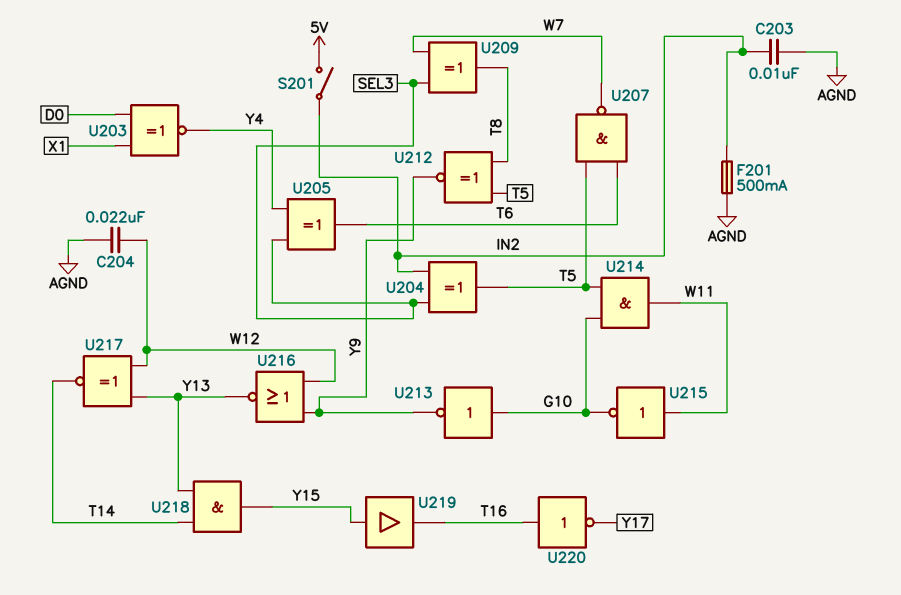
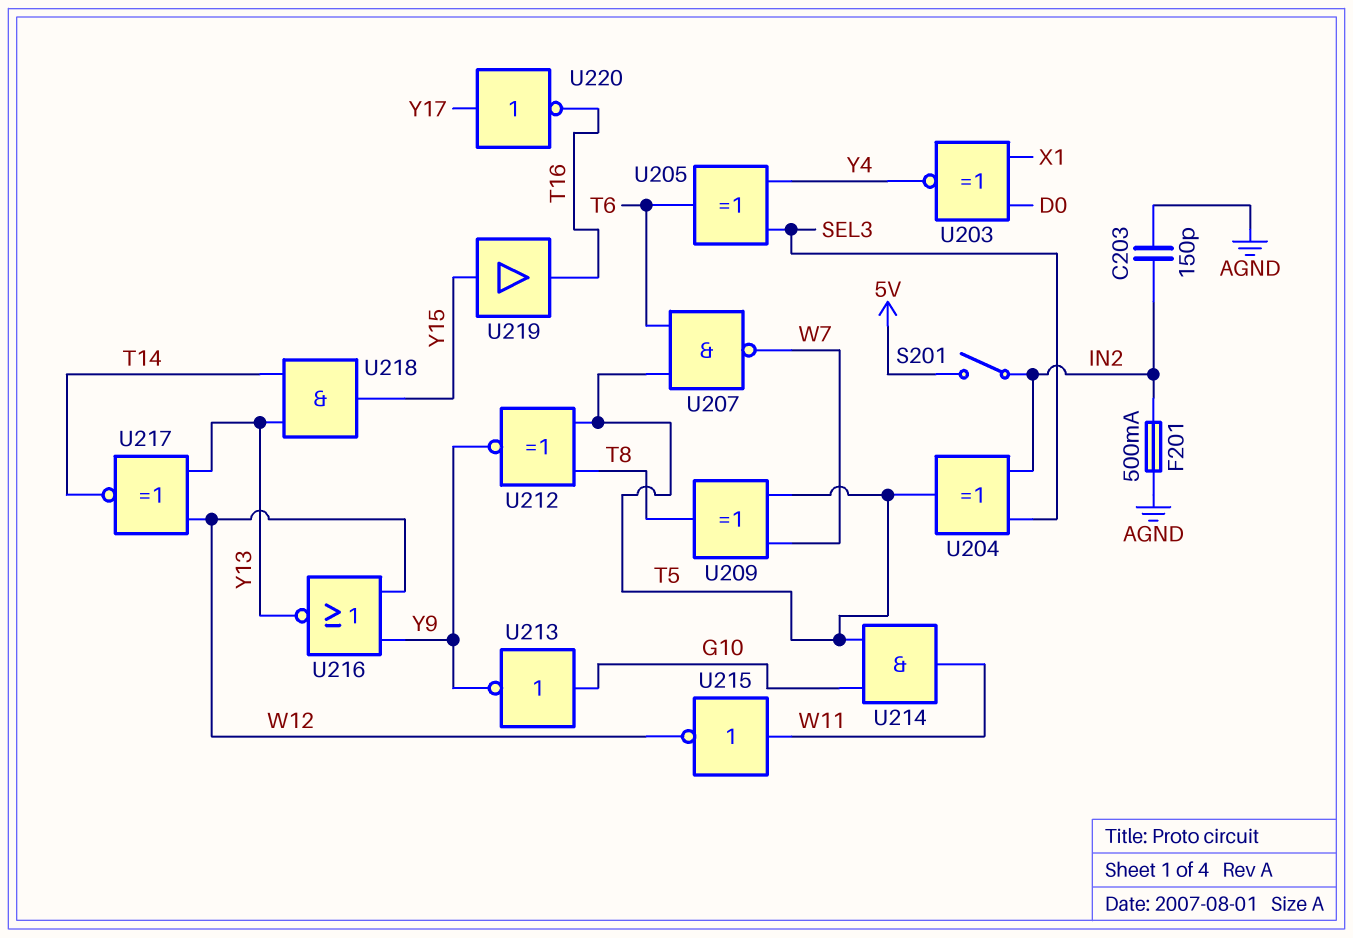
C203: 10nF (AGND, IN2) -> 150pF (AGND, IN2)
C204: 22nF (AGND, W12) -> none
U209: XOR (in SEL3, in W7, out T8) -> XOR (in T5, in W7, out T8)
U215: NOT (in W11, out G10) -> NOT (in W11, out W12)
U220: NOT (in T16, out Y17) -> NOT (in Y17, out T16)

